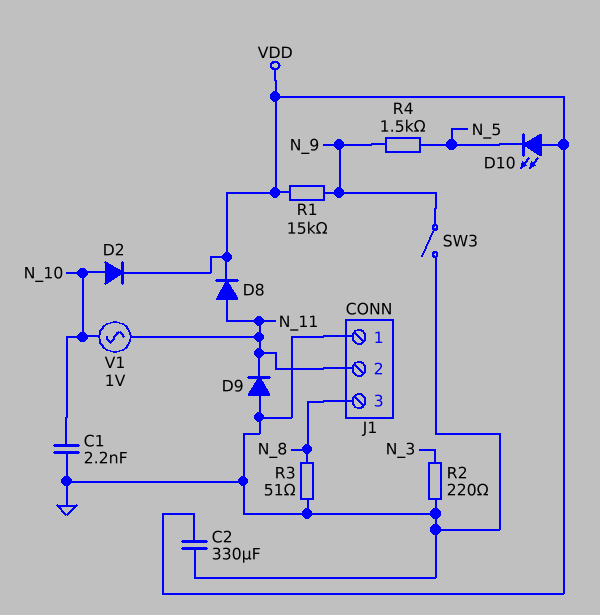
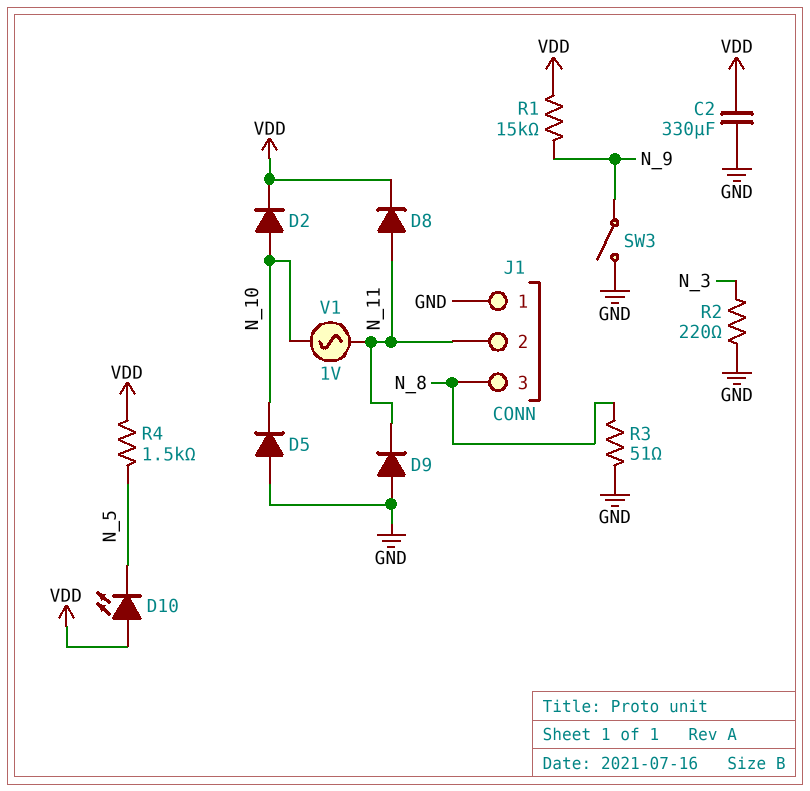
C1: 2.2nF (GND, N_10) -> none
D5: none -> diode (A GND, K N_10)
R4: 1.5k (N_5, N_9) -> 1.5k (N_5, VDD)

